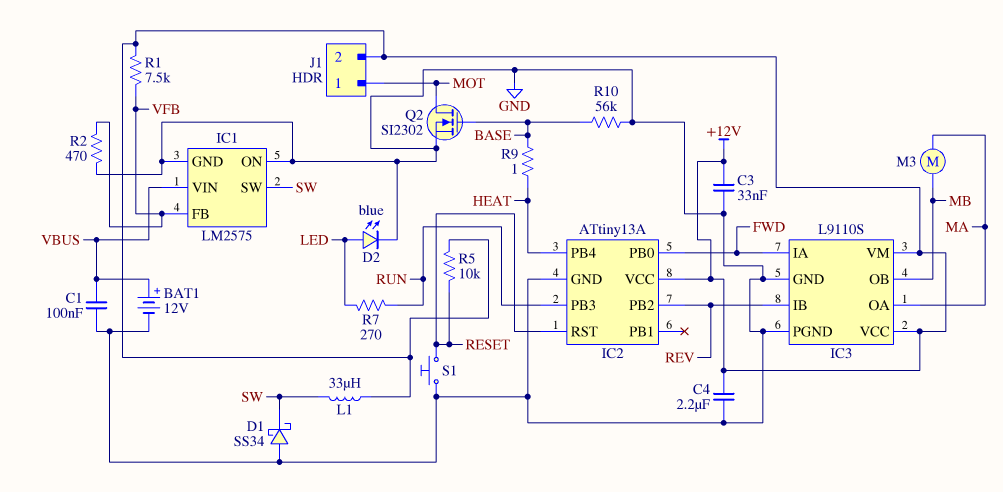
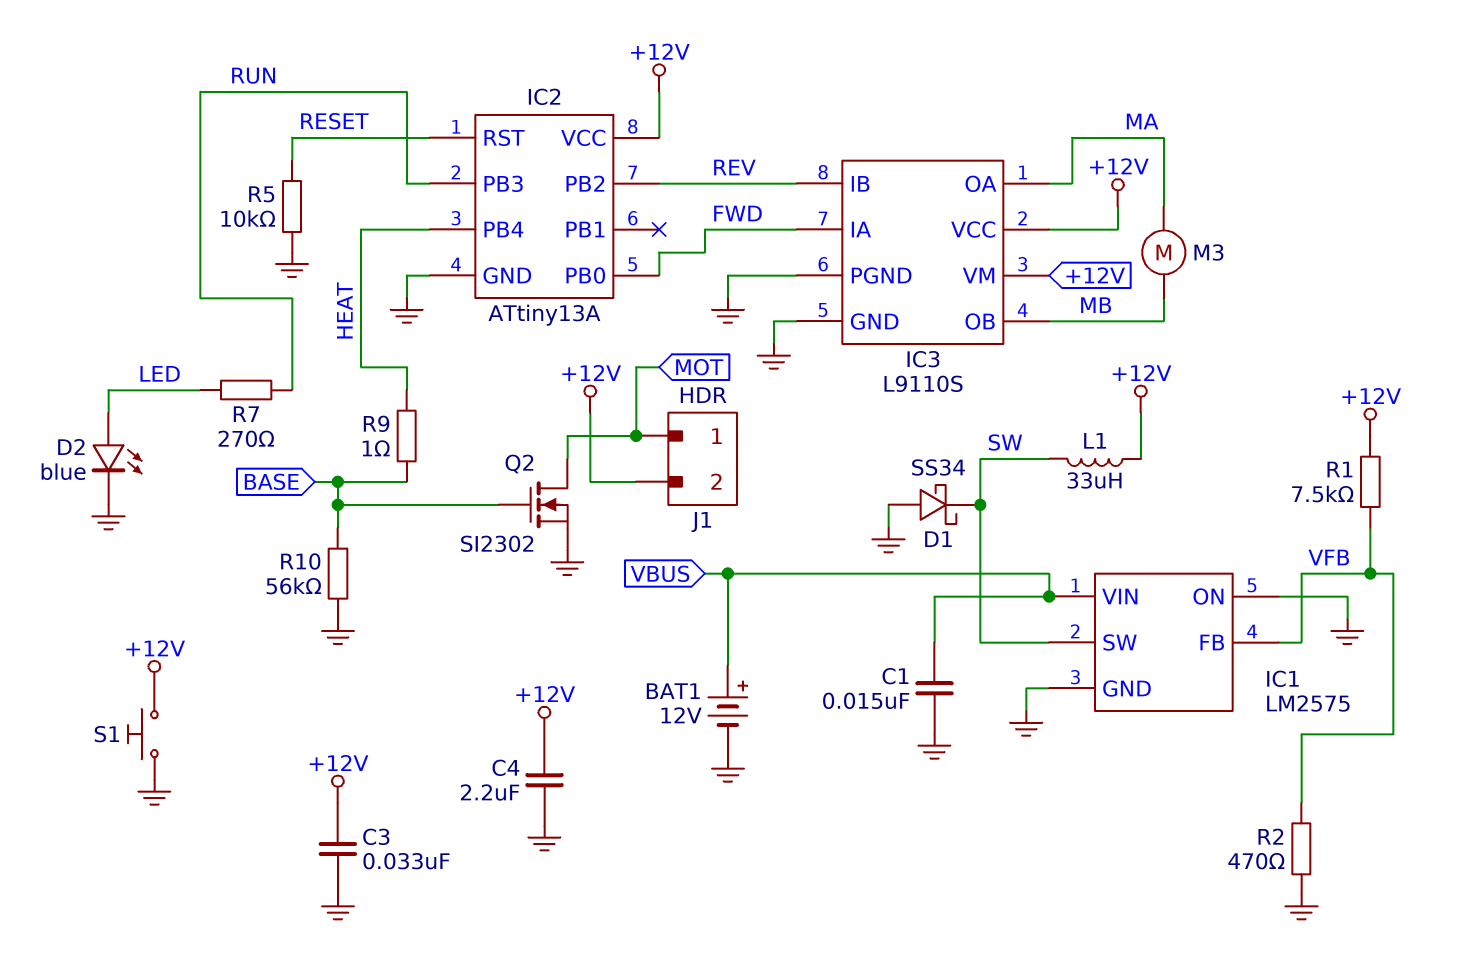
C1: 100nF (GND, VBUS) -> 15nF (GND, VBUS)
R5: 10k (+12V, RESET) -> 10k (GND, RESET)
S1: button (GND, RESET) -> button (+12V, GND)

